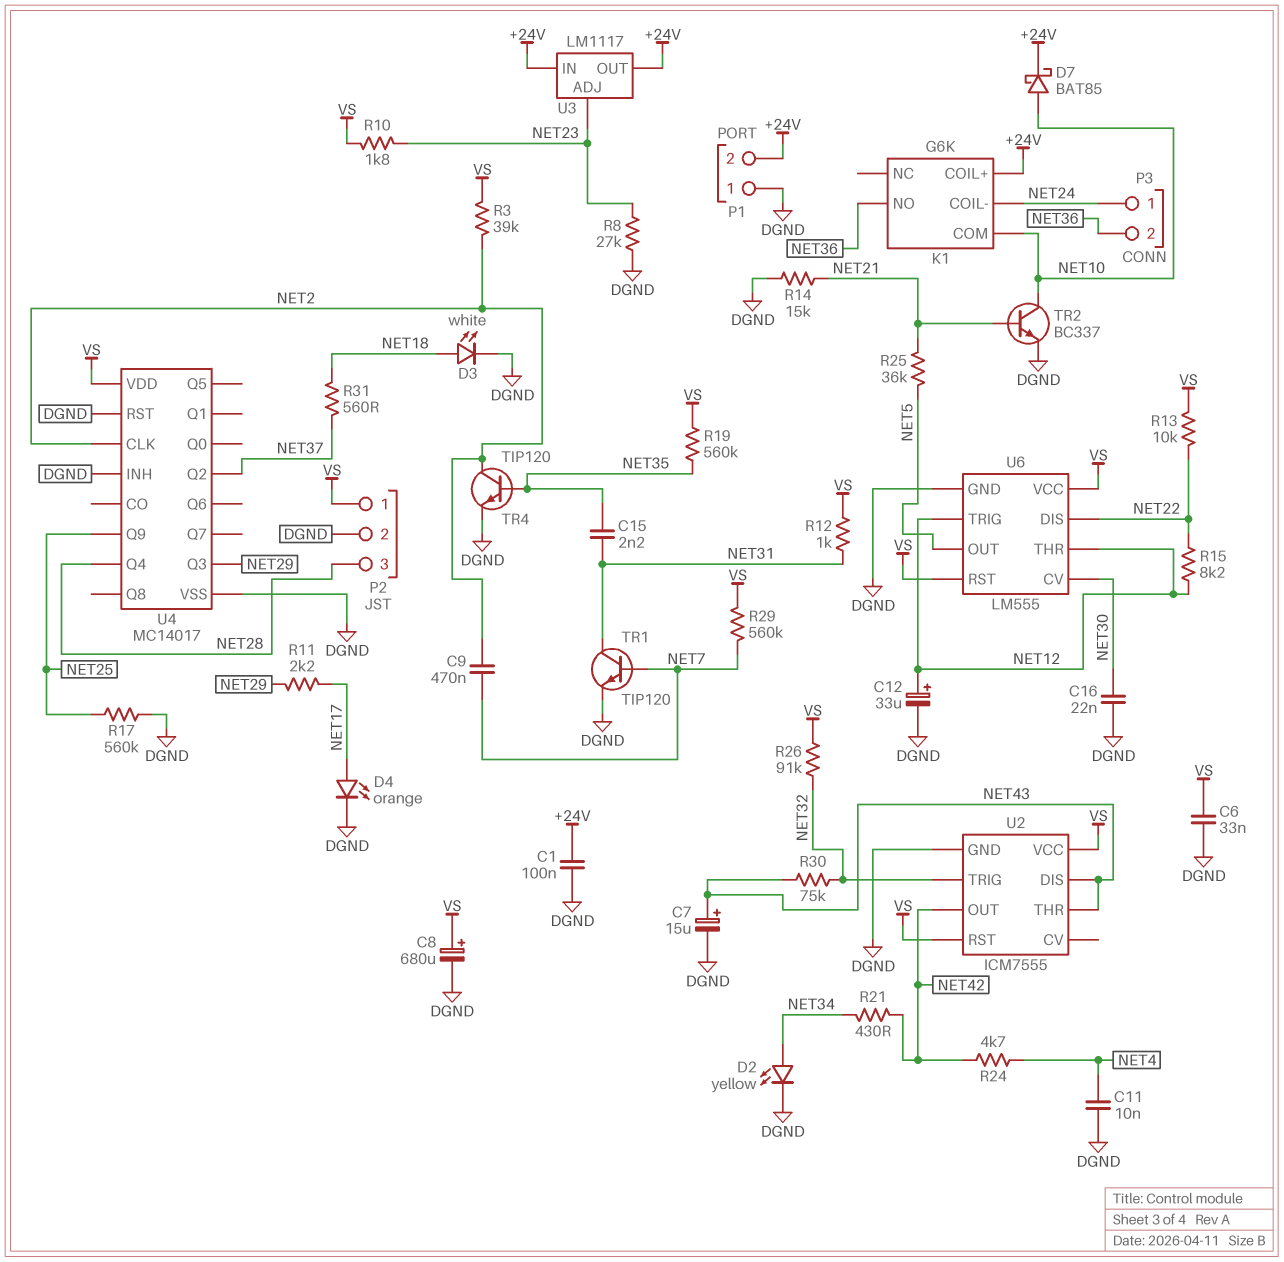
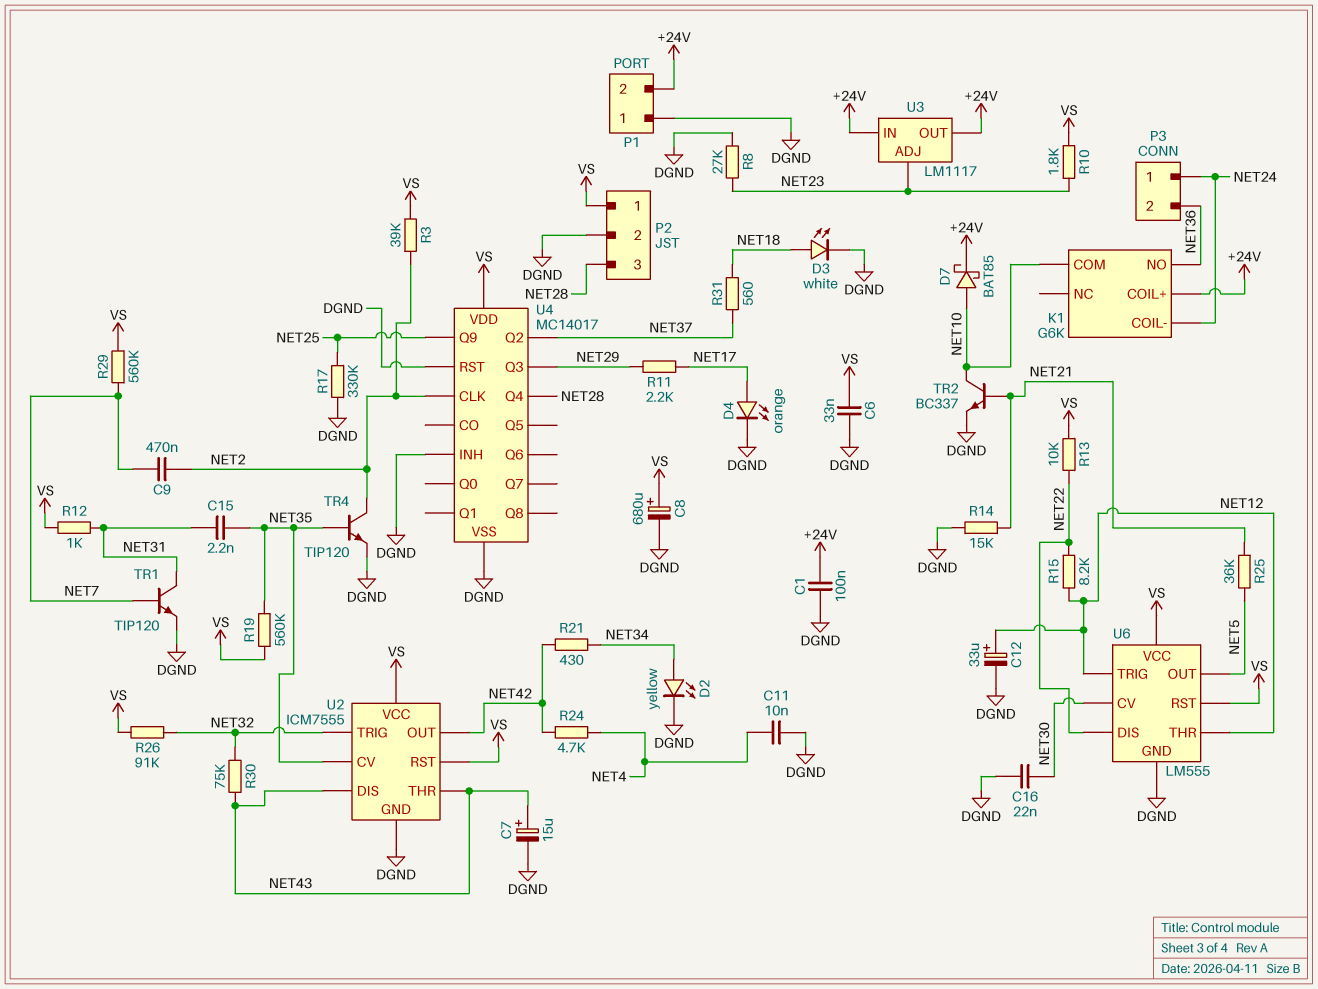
R17: 560k (DGND, NET25) -> 330k (DGND, NET25)
U2 pin CV: none -> NET35

